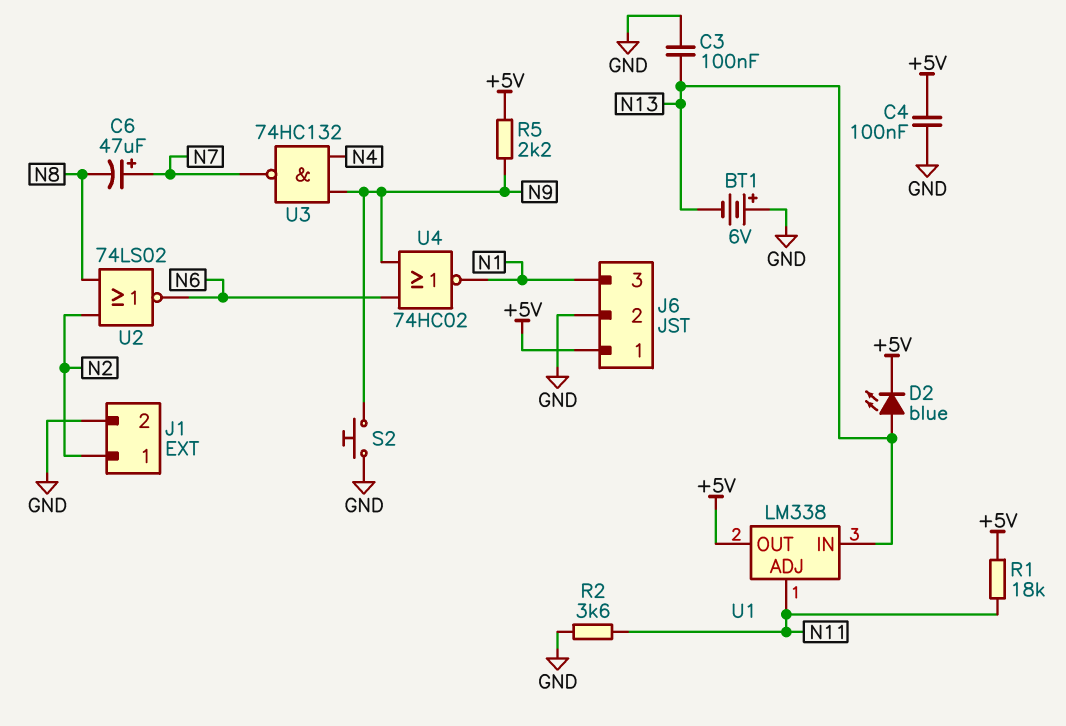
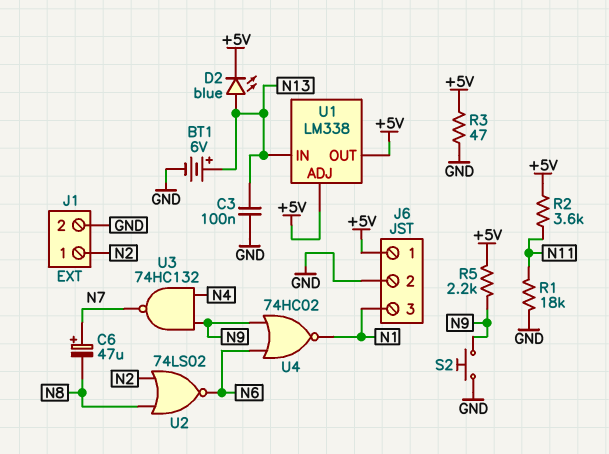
BT1: 6V (plus GND, minus N13) -> 6V (plus N13, minus GND)
C4: 100nF (+5V, GND) -> none
R1: 18k (+5V, N11) -> 18k (GND, N11)
R2: 3.6k (GND, N11) -> 3.6k (+5V, N11)
R3: none -> 47 (+5V, GND)
U1 pin ADJ: N11 -> +5V

